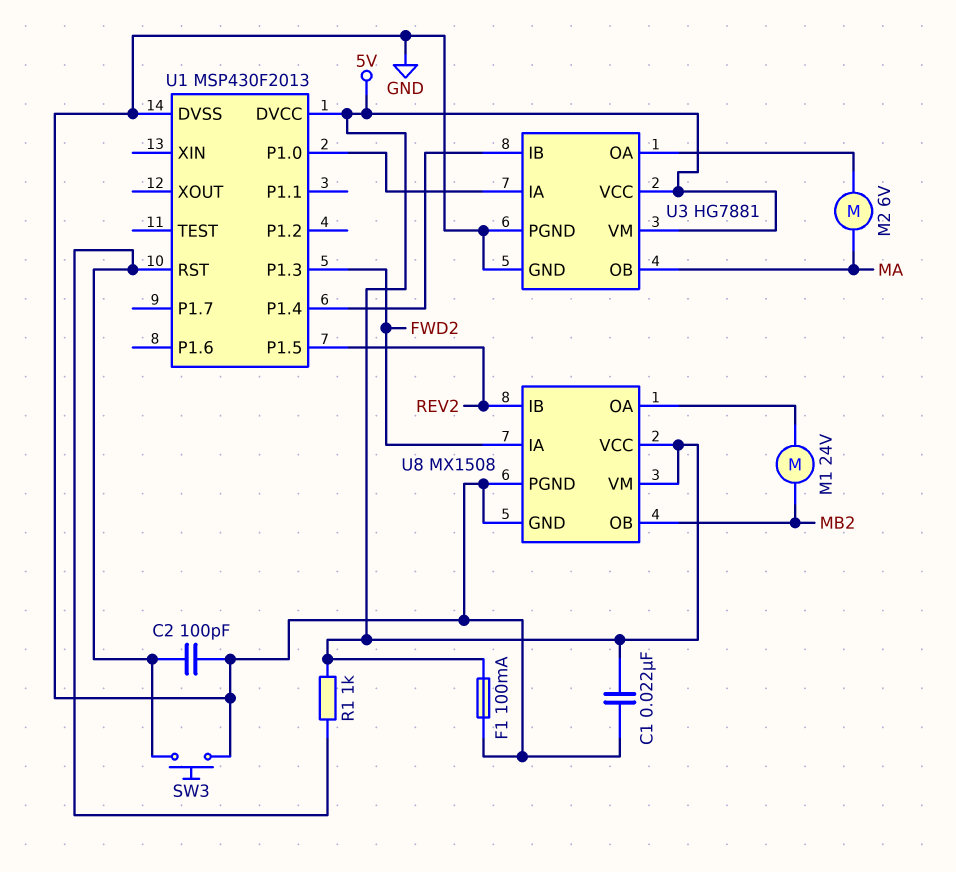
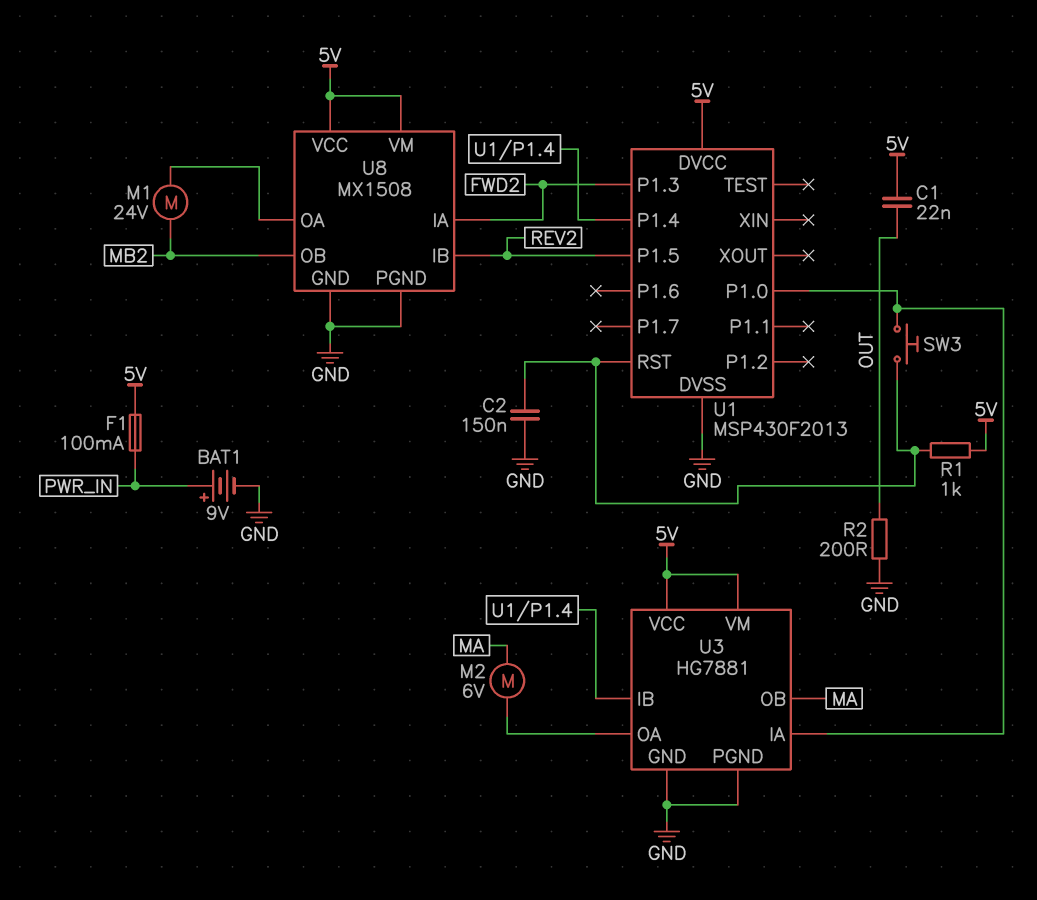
BAT1: none -> 9V (plus PWR_IN, minus GND)
C1: 22nF (5V, GND) -> 22nF (5V, OUT)
C2: 100pF (GND, U1/RST) -> 150nF (GND, U1/RST)
F1: 100mA (5V, GND) -> 100mA (5V, PWR_IN)
R2: none -> 200 (GND, OUT)
SW3: button (GND, U1/RST) -> button (U1/P1.0, U1/RST)

